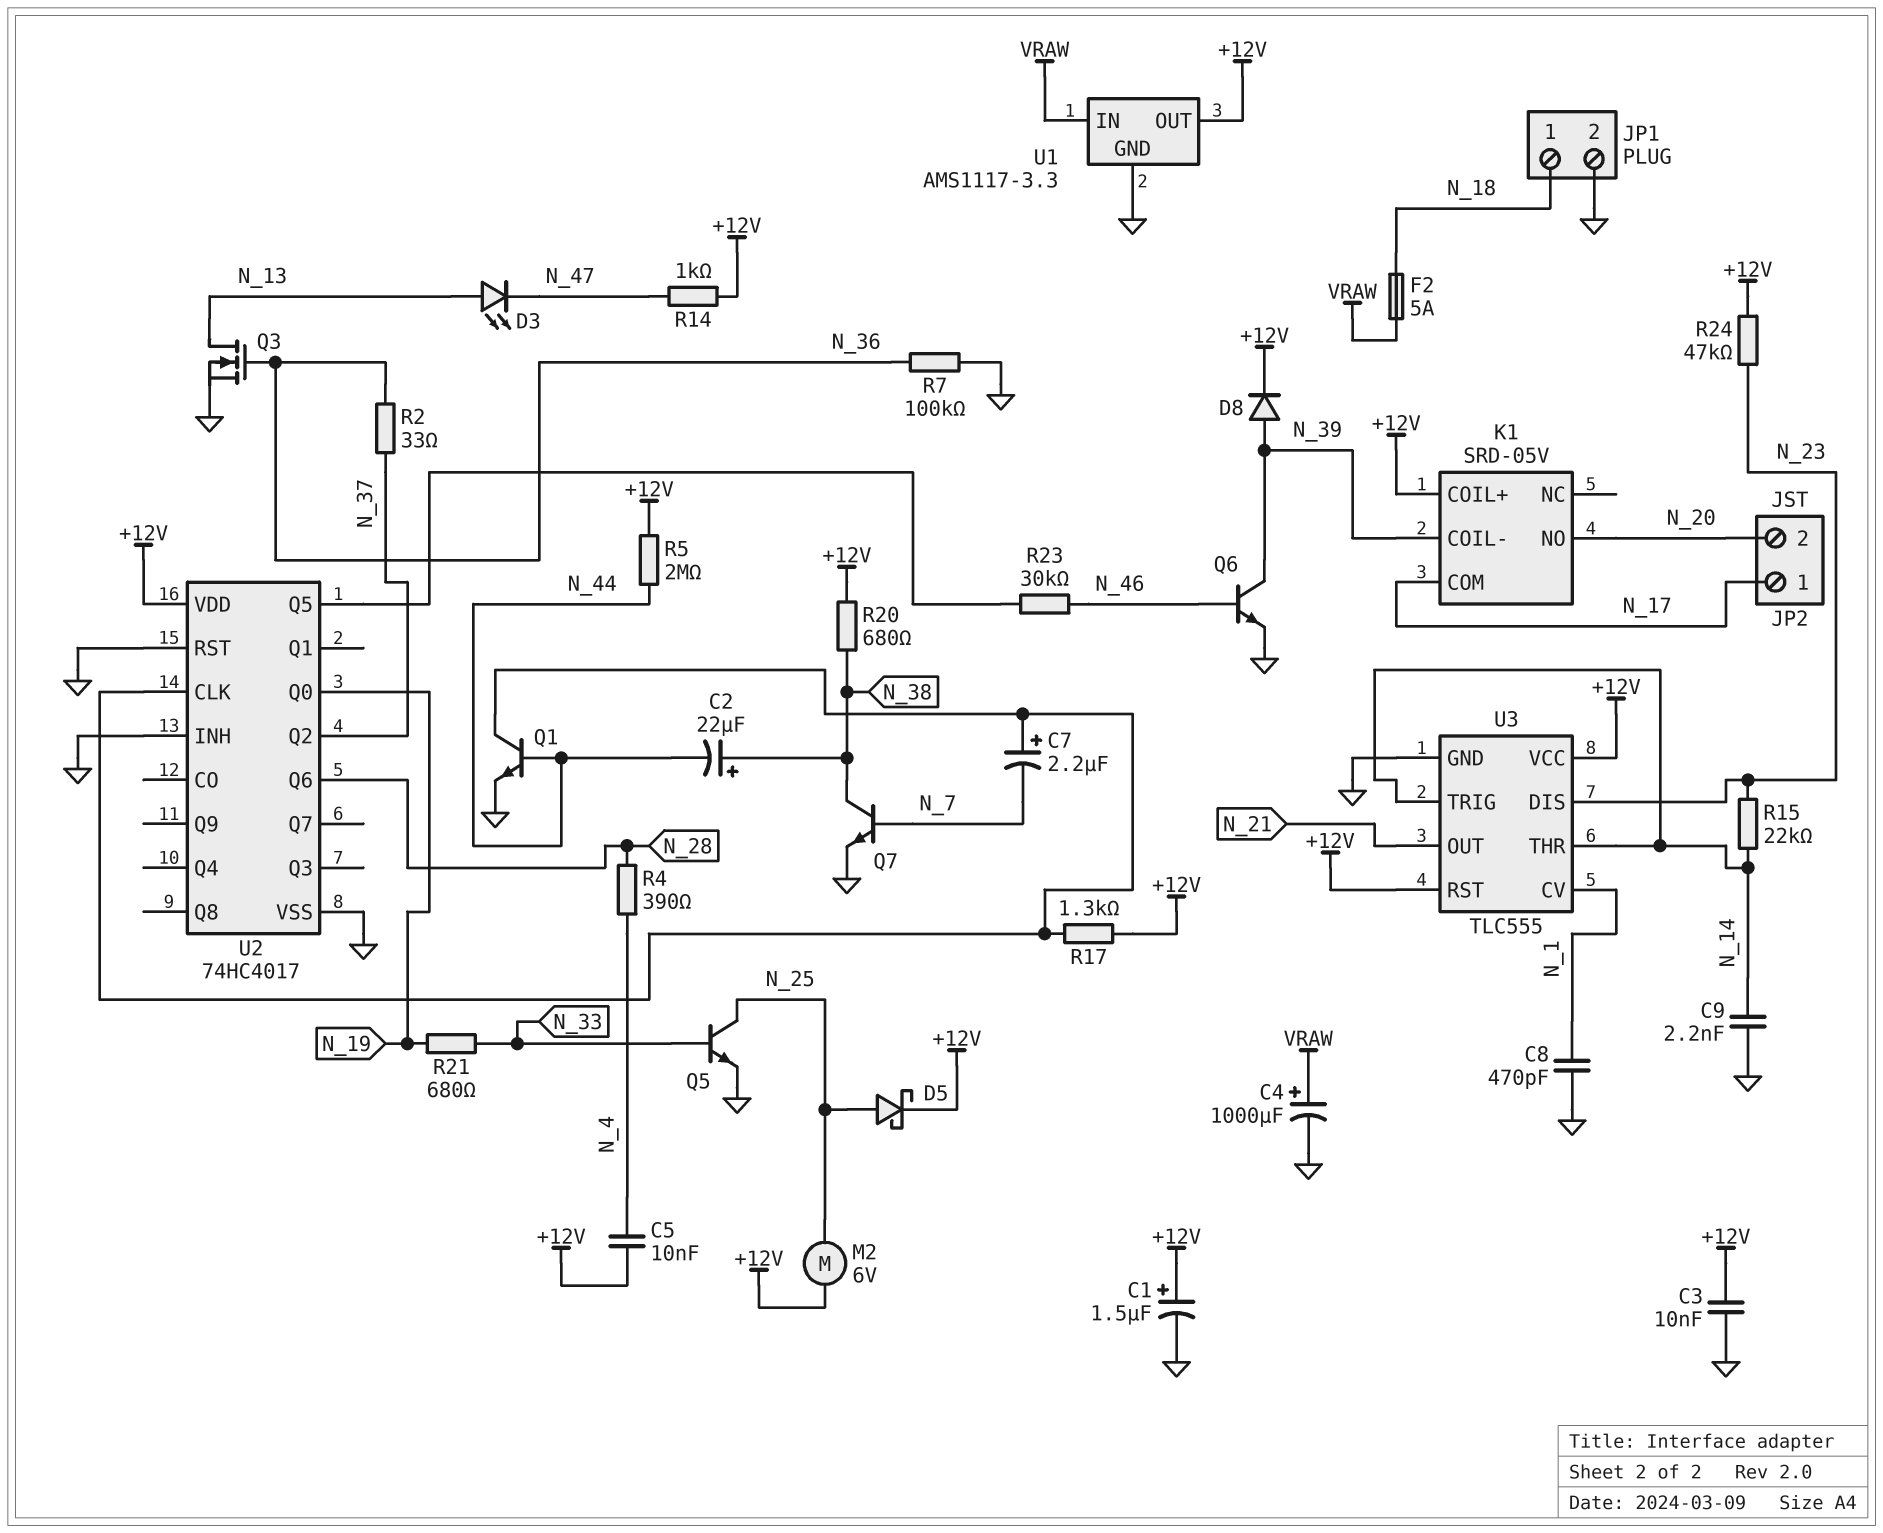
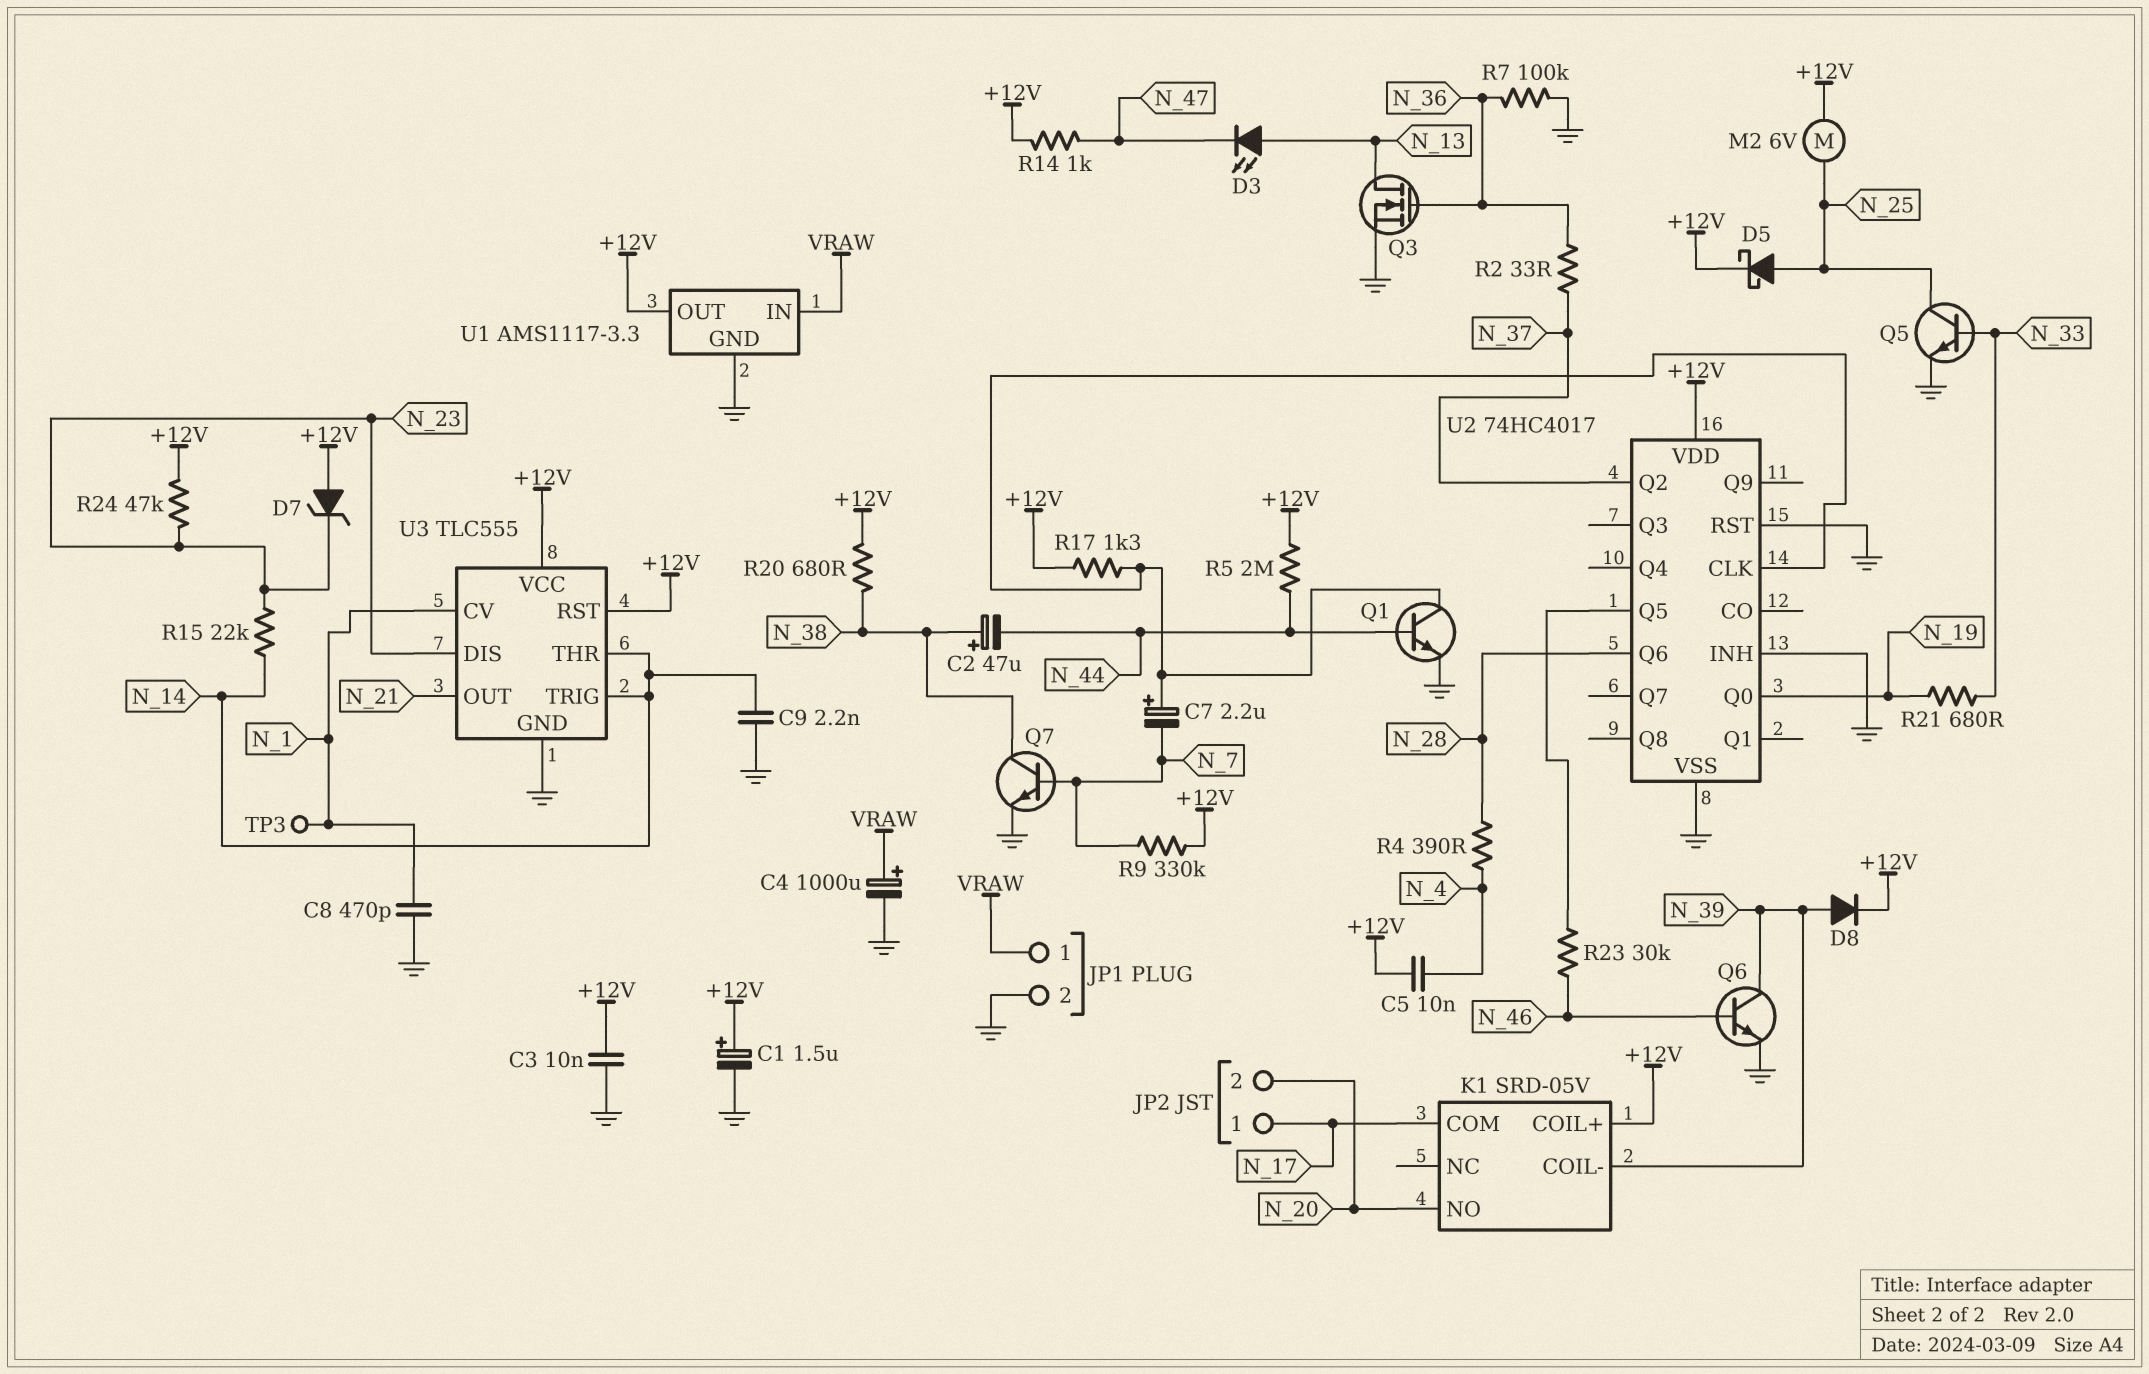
C2: 22uF (plus N_38, minus N_44) -> 47uF (plus N_38, minus N_44)
D7: none -> zener (A +12V, K N_23)
F2: 5A (N_18, VRAW) -> none
JP1 pin 1: N_18 -> VRAW
R9: none -> 330k (+12V, N_7)
TP3: none -> test point (N_1)

